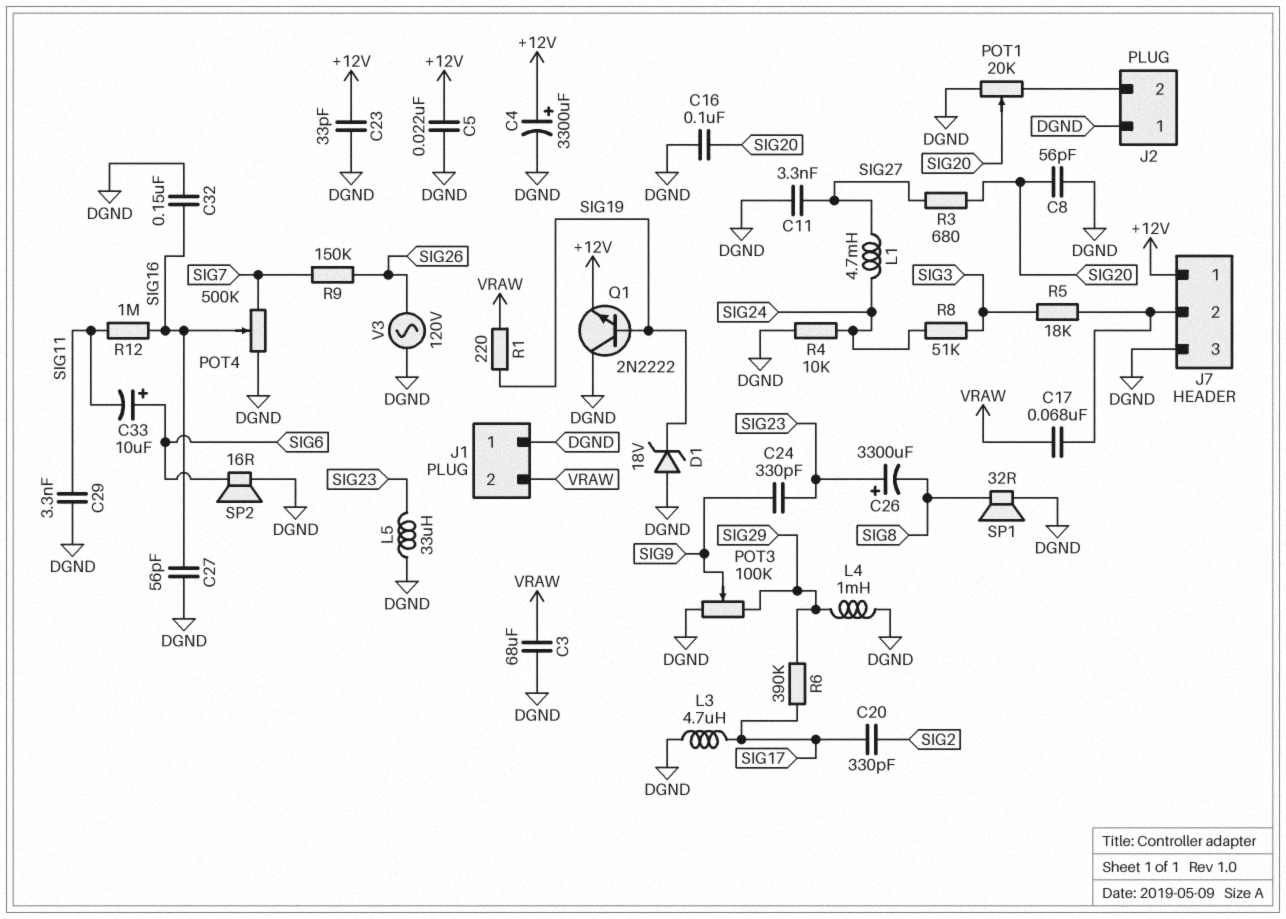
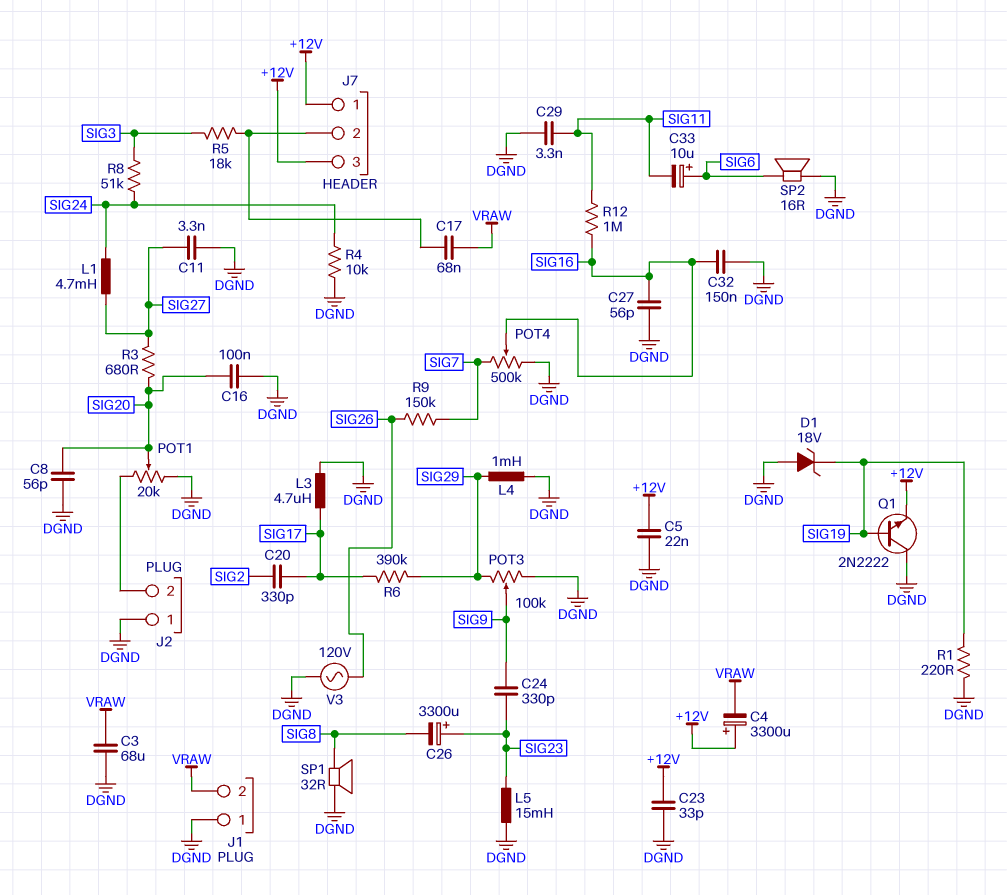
C4: 3300uF (plus +12V, minus DGND) -> 3300uF (plus +12V, minus VRAW)
J7 pin 3: DGND -> +12V
L5: 33uH (DGND, SIG23) -> 15mH (DGND, SIG23)
R1: 220 (SIG19, VRAW) -> 220 (DGND, SIG19)

